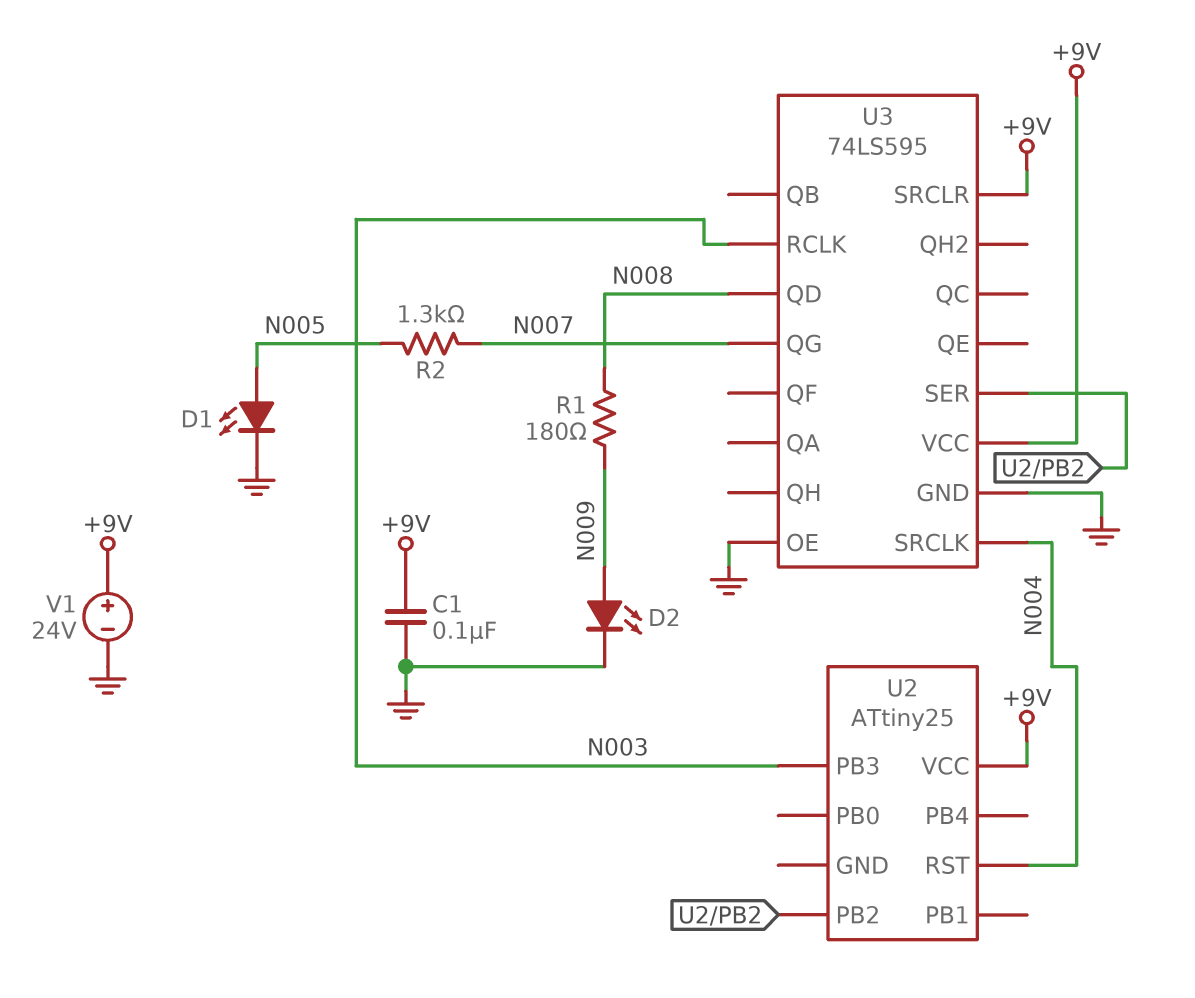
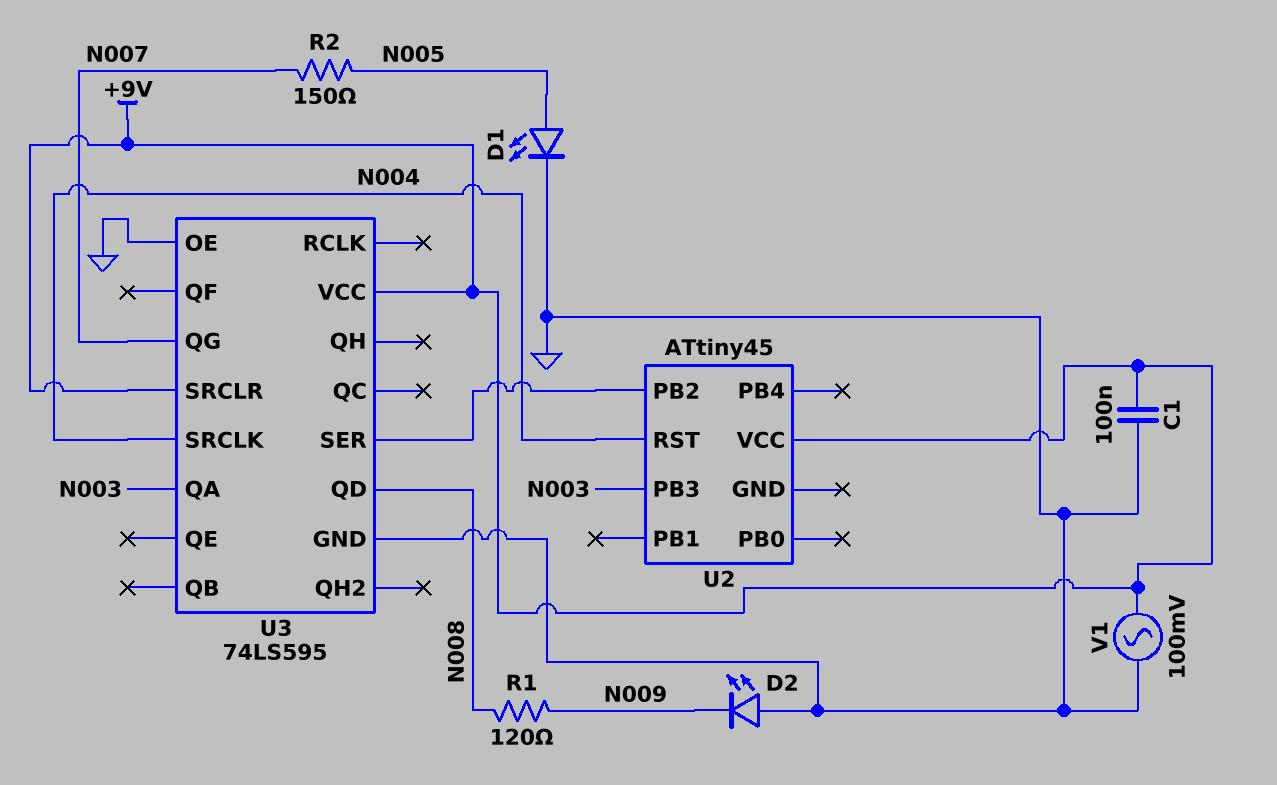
D2: LED (A N009, K GND) -> LED (A GND, K N009)
R1: 180 (N008, N009) -> 120 (N008, N009)
R2: 1.3k (N005, N007) -> 150 (N005, N007)
U2: ATtiny25 -> ATtiny45
U3 pin QA: none -> N003
U3 pin RCLK: N003 -> none
V1: 24V (plus +9V, minus GND) -> AC 100mV (+9V, GND)

